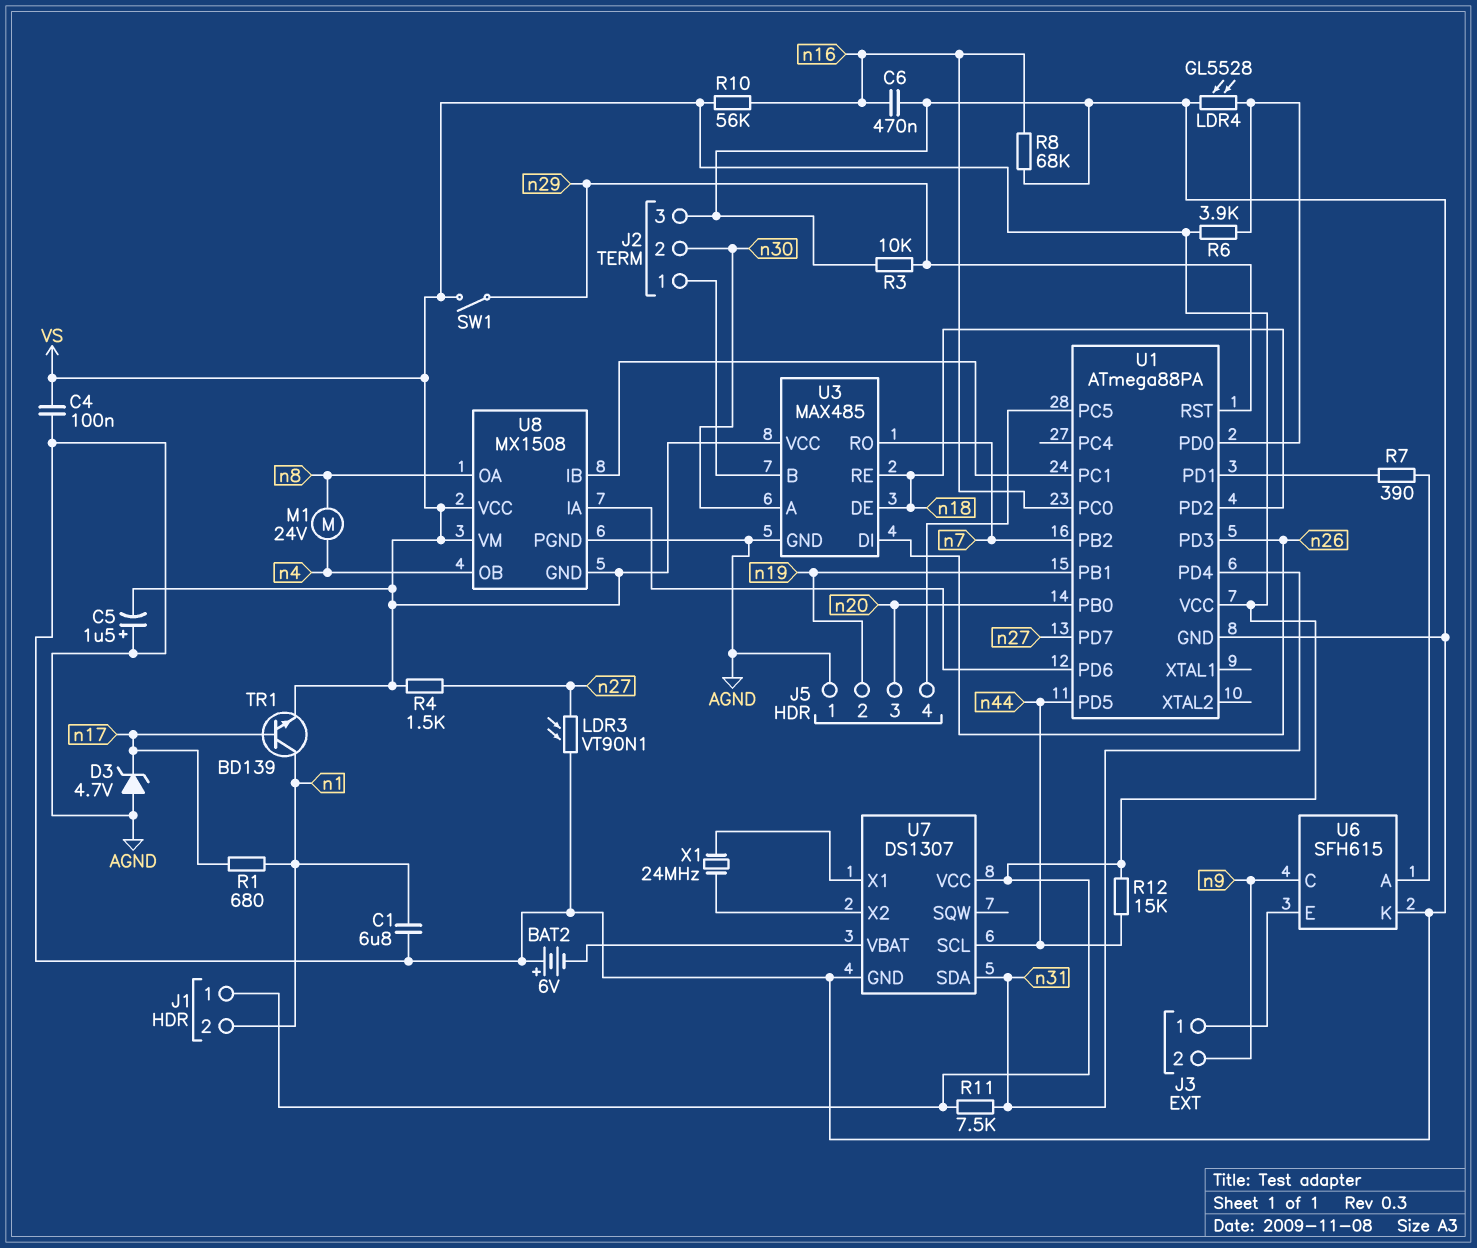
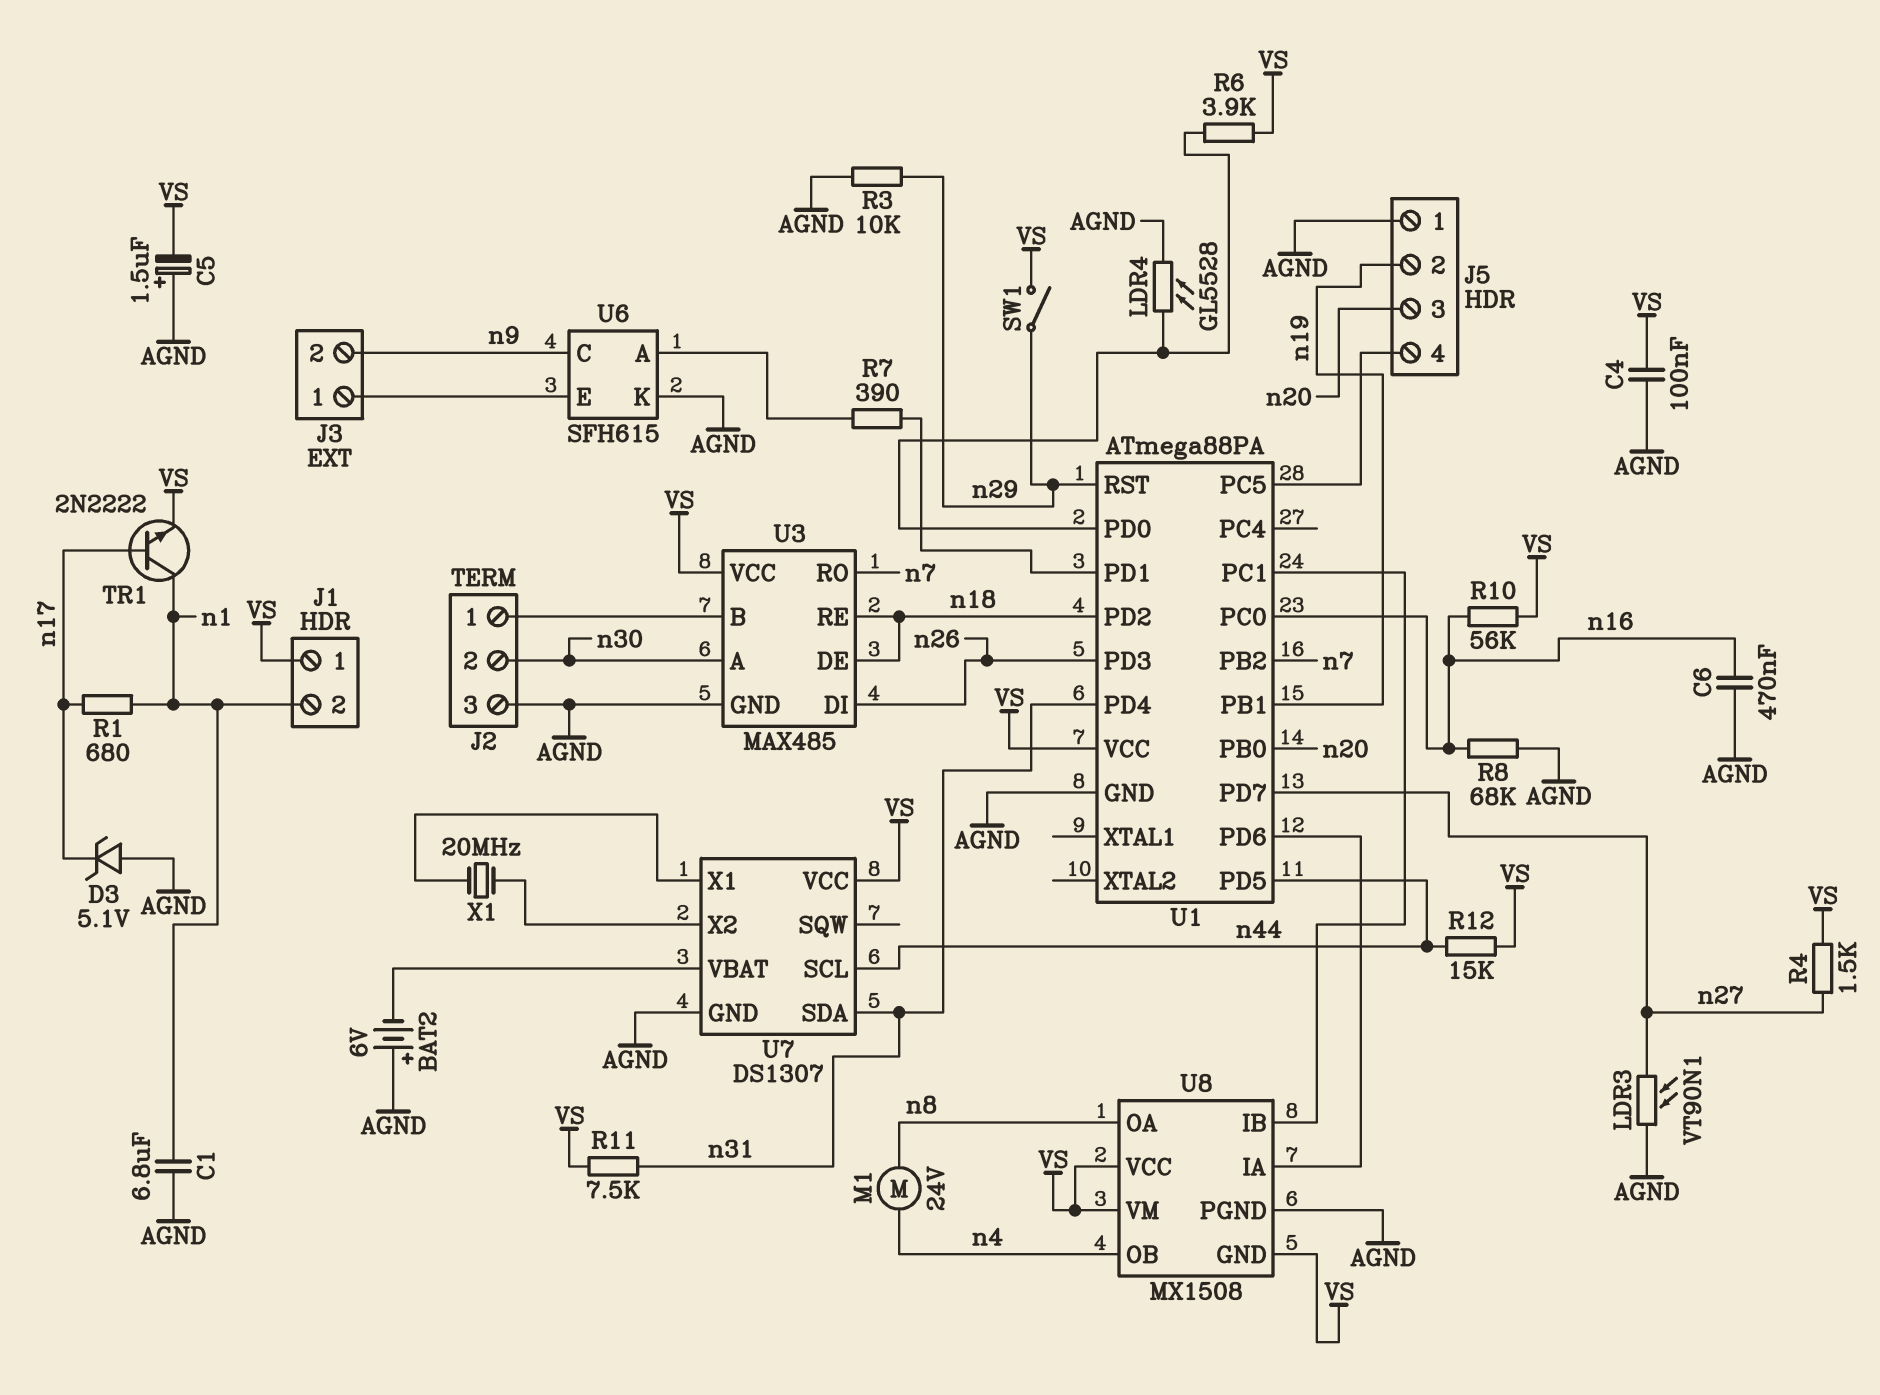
D3: zener 4.7V (A AGND, K n17) -> zener 5.1V (A AGND, K n17)
TR1: NPN BD139 (B n17, C n1, E VS) -> NPN 2N2222 (B n17, C n1, E VS)
X1: 24MHz (U7/X1, U7/X2) -> 20MHz (U7/X1, U7/X2)

